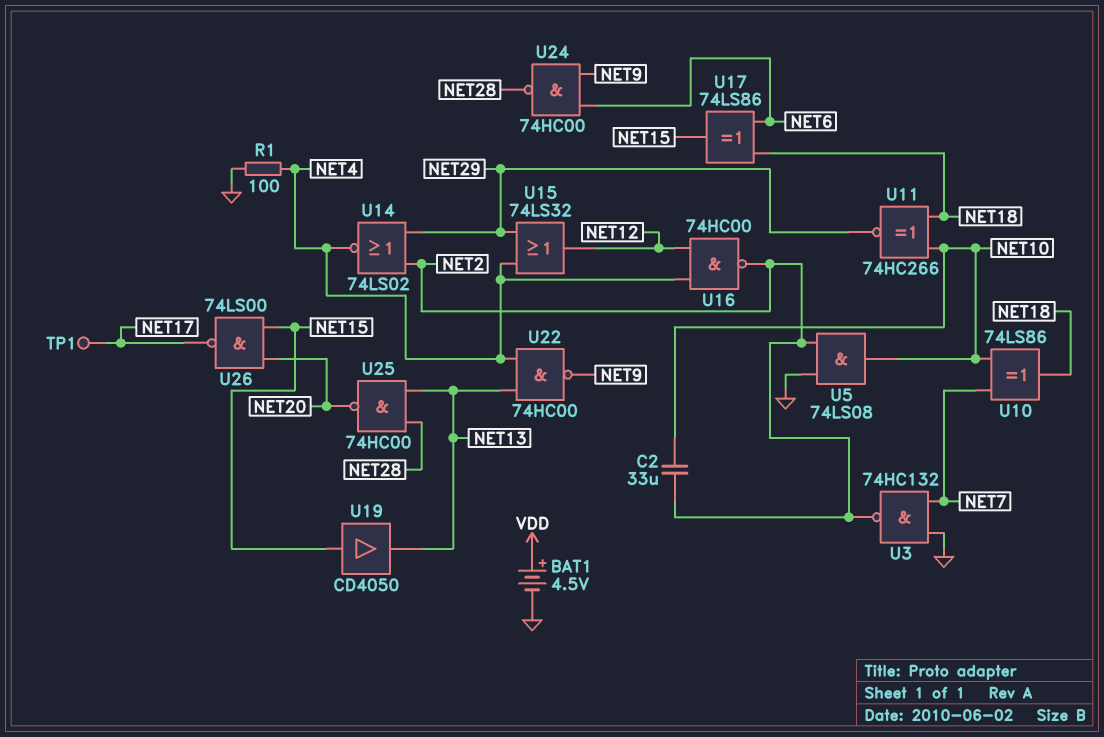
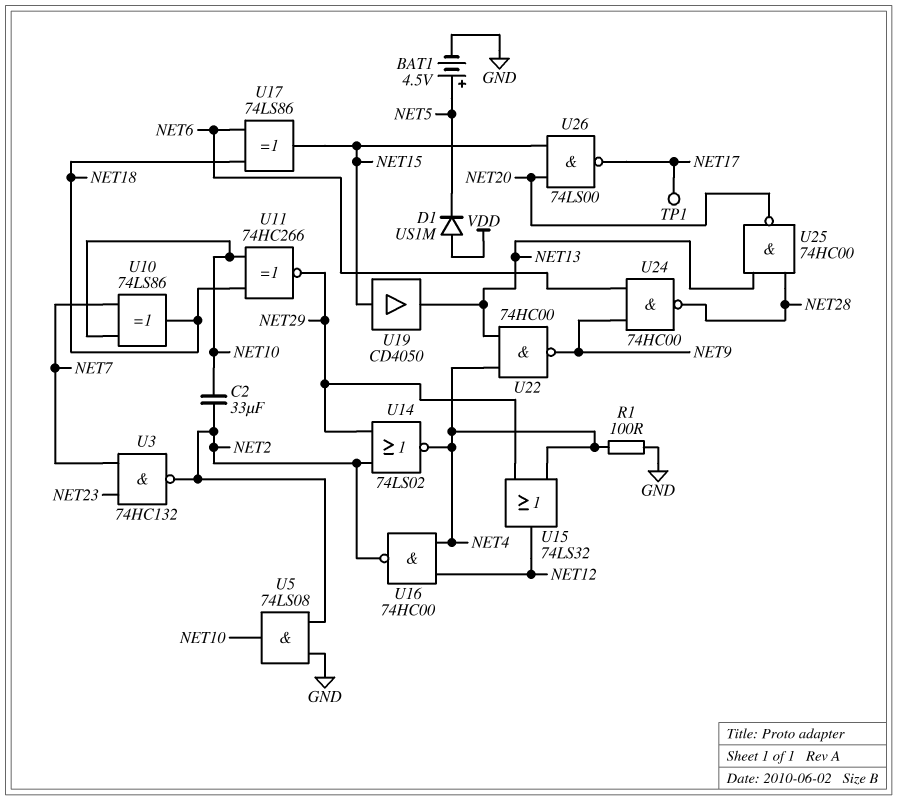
BAT1: 4.5V (plus VDD, minus GND) -> 4.5V (plus NET5, minus GND)
D1: none -> diode US1M (A VDD, K NET5)
U3: NAND 74HC132 (in GND, in NET7, out NET2) -> NAND 74HC132 (in NET7, in NET23, out NET2)

